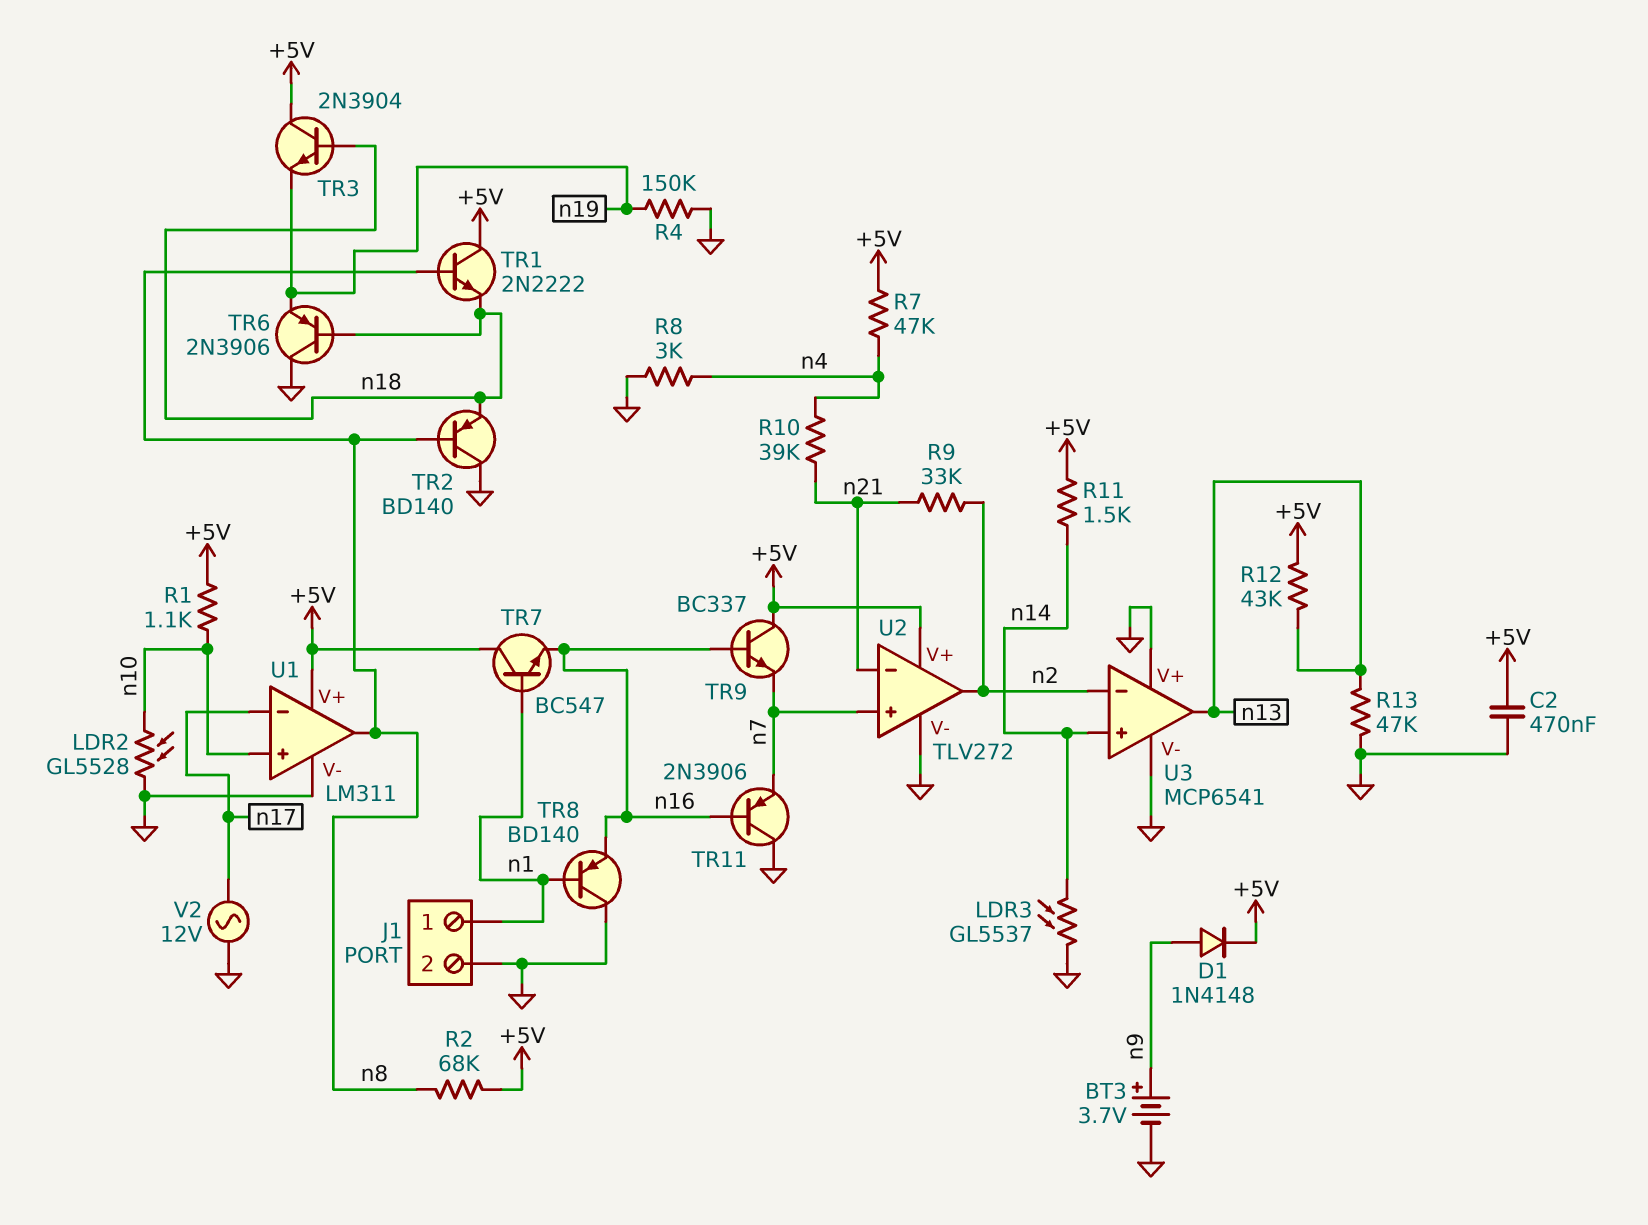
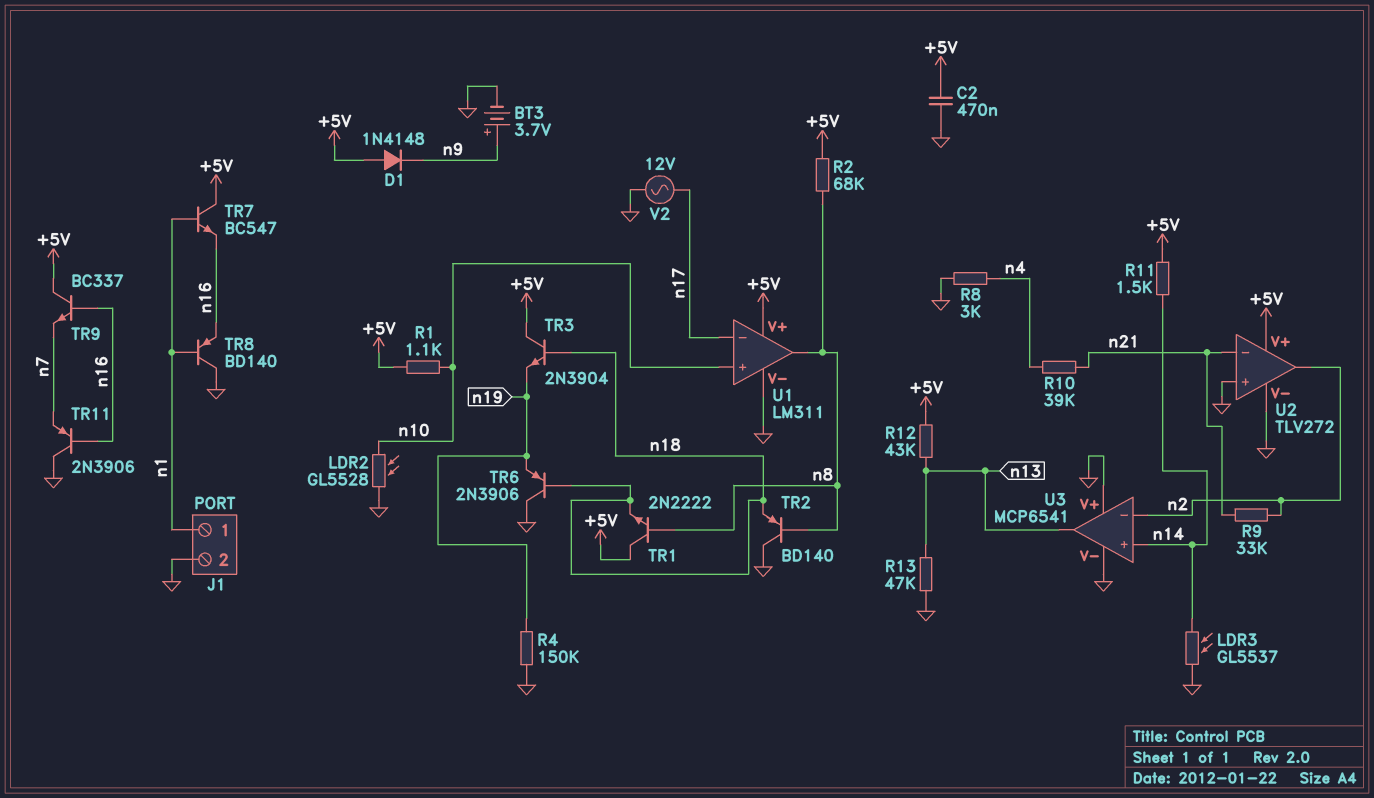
D1: diode 1N4148 (A n9, K +5V) -> diode 1N4148 (A +5V, K n9)
R7: 47k (+5V, n4) -> none
U2 pin in+: n7 -> GND

